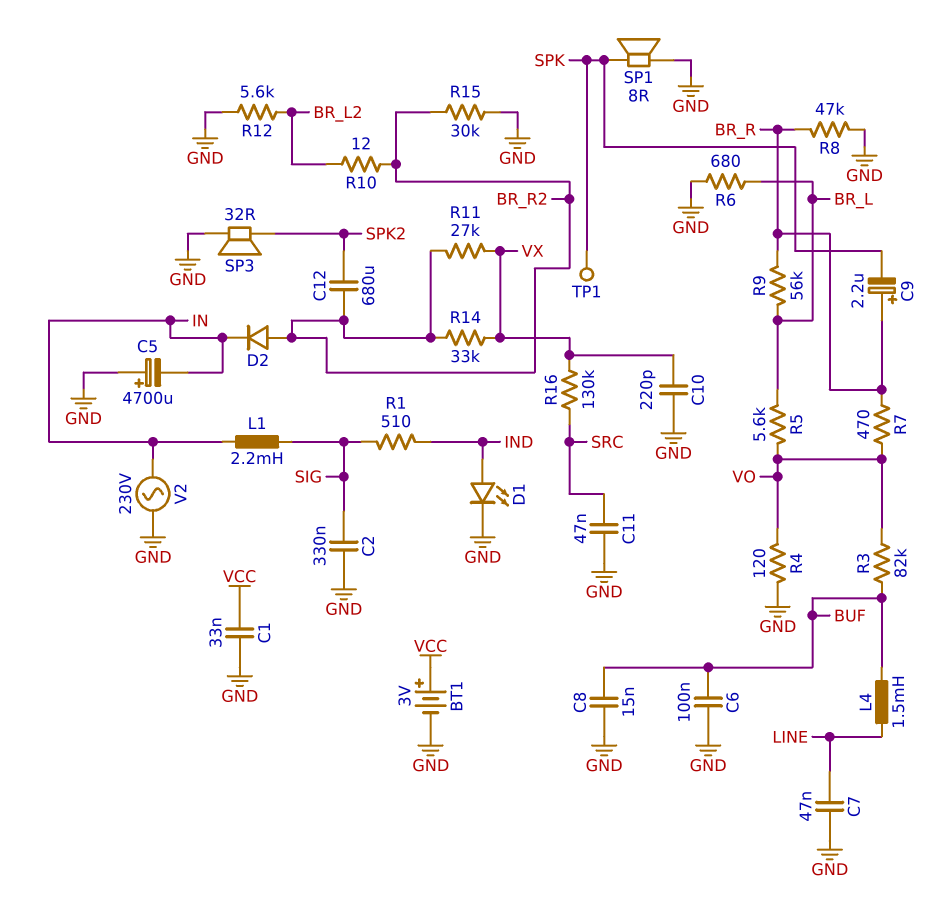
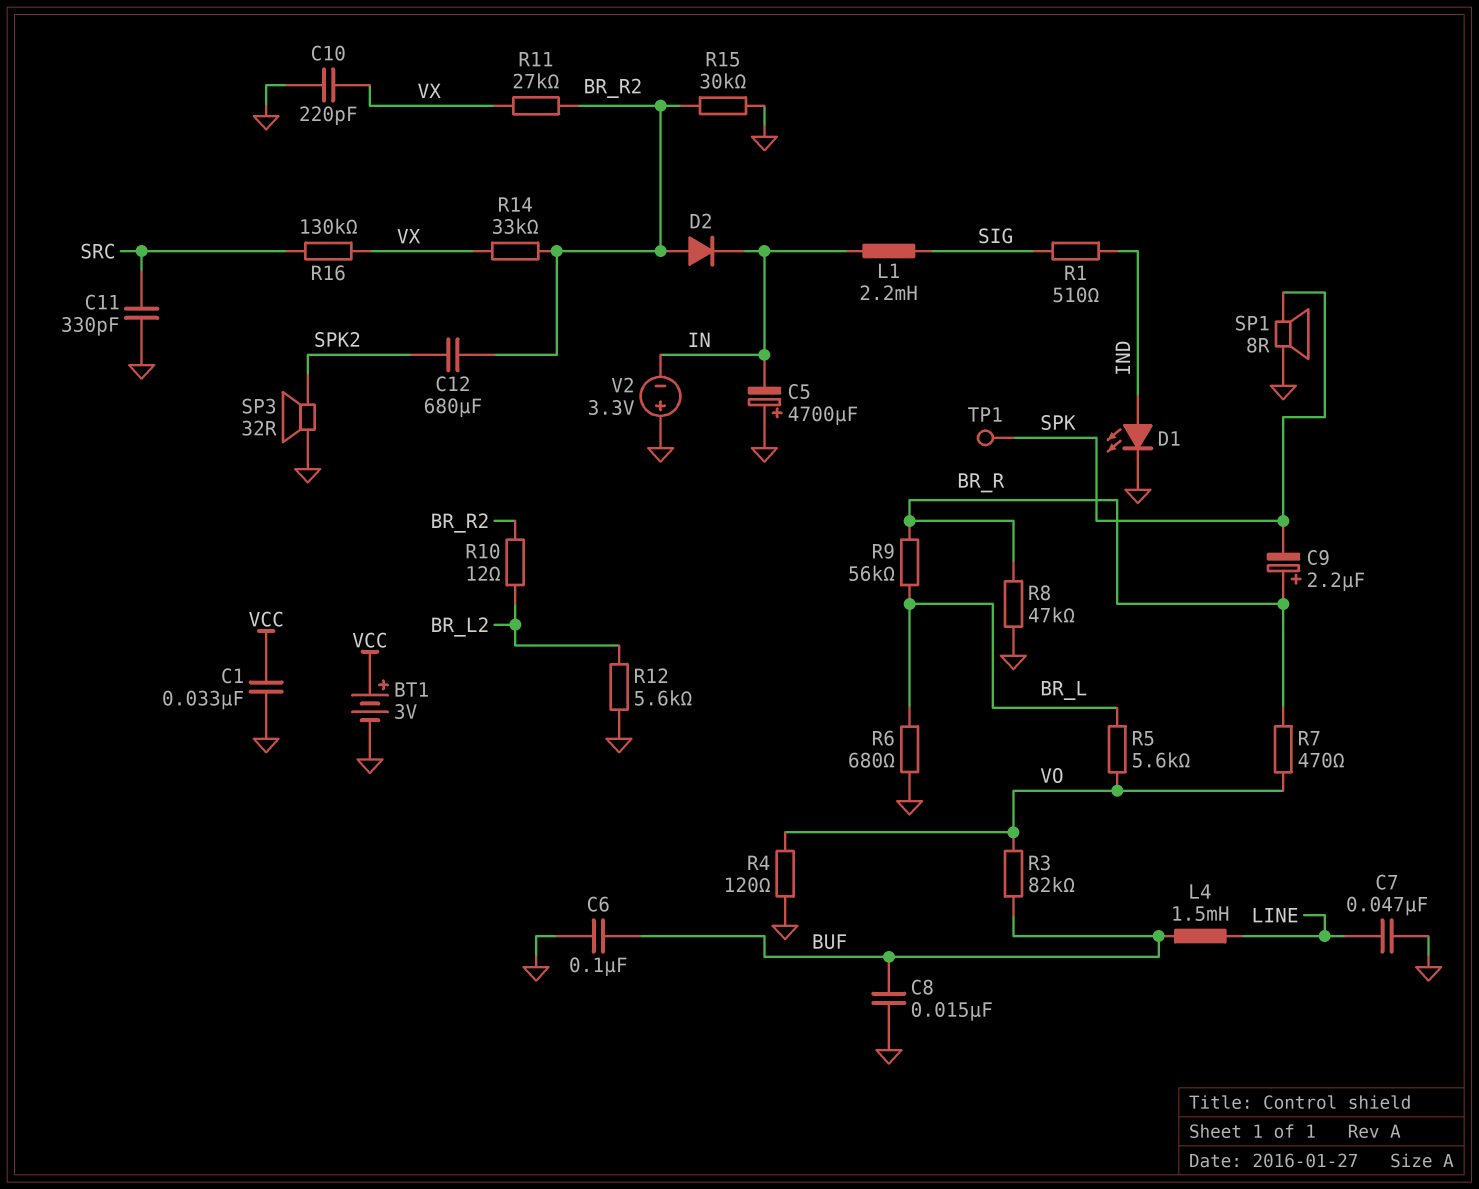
C2: 330nF (GND, SIG) -> none
C11: 47nF (GND, SRC) -> 330pF (GND, SRC)
V2: AC 230V (GND, IN) -> 3.3V (plus GND, minus IN)

